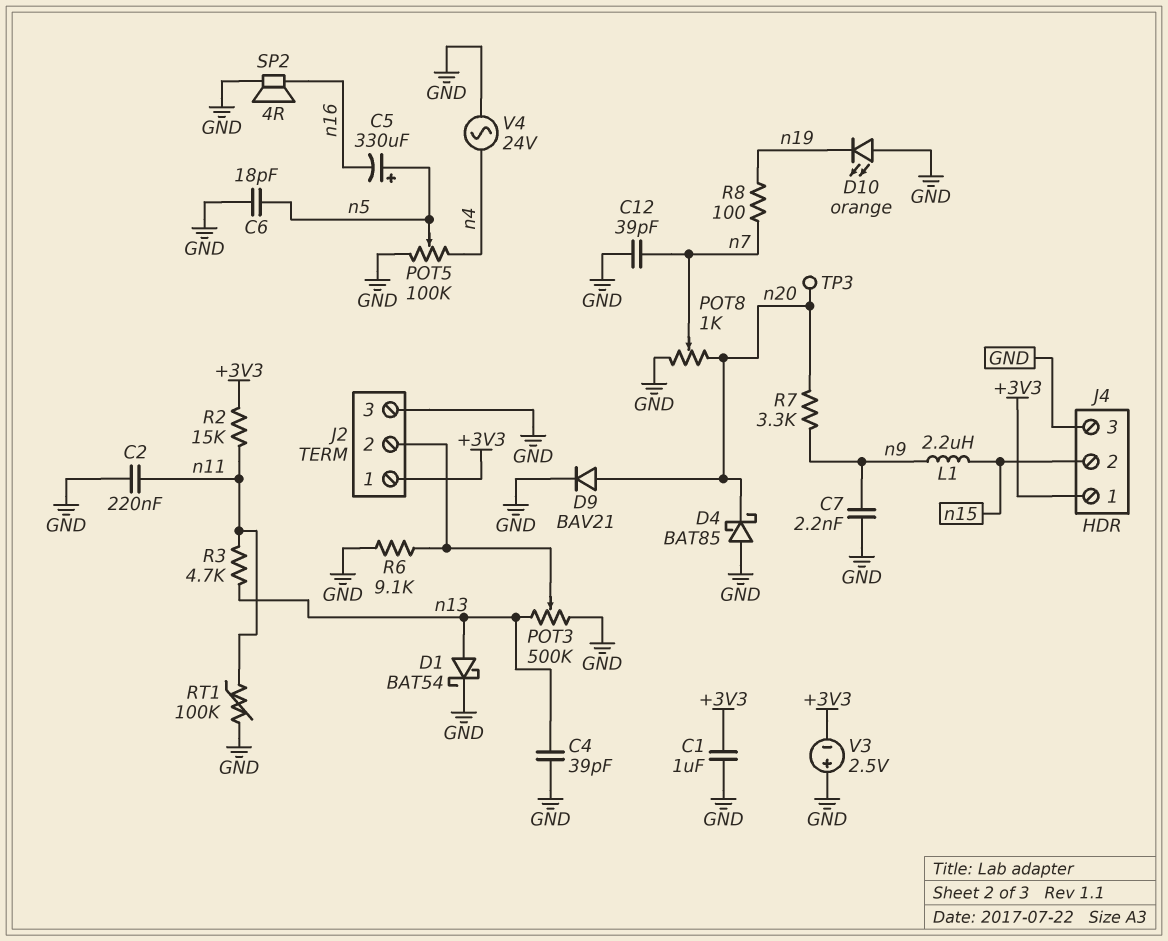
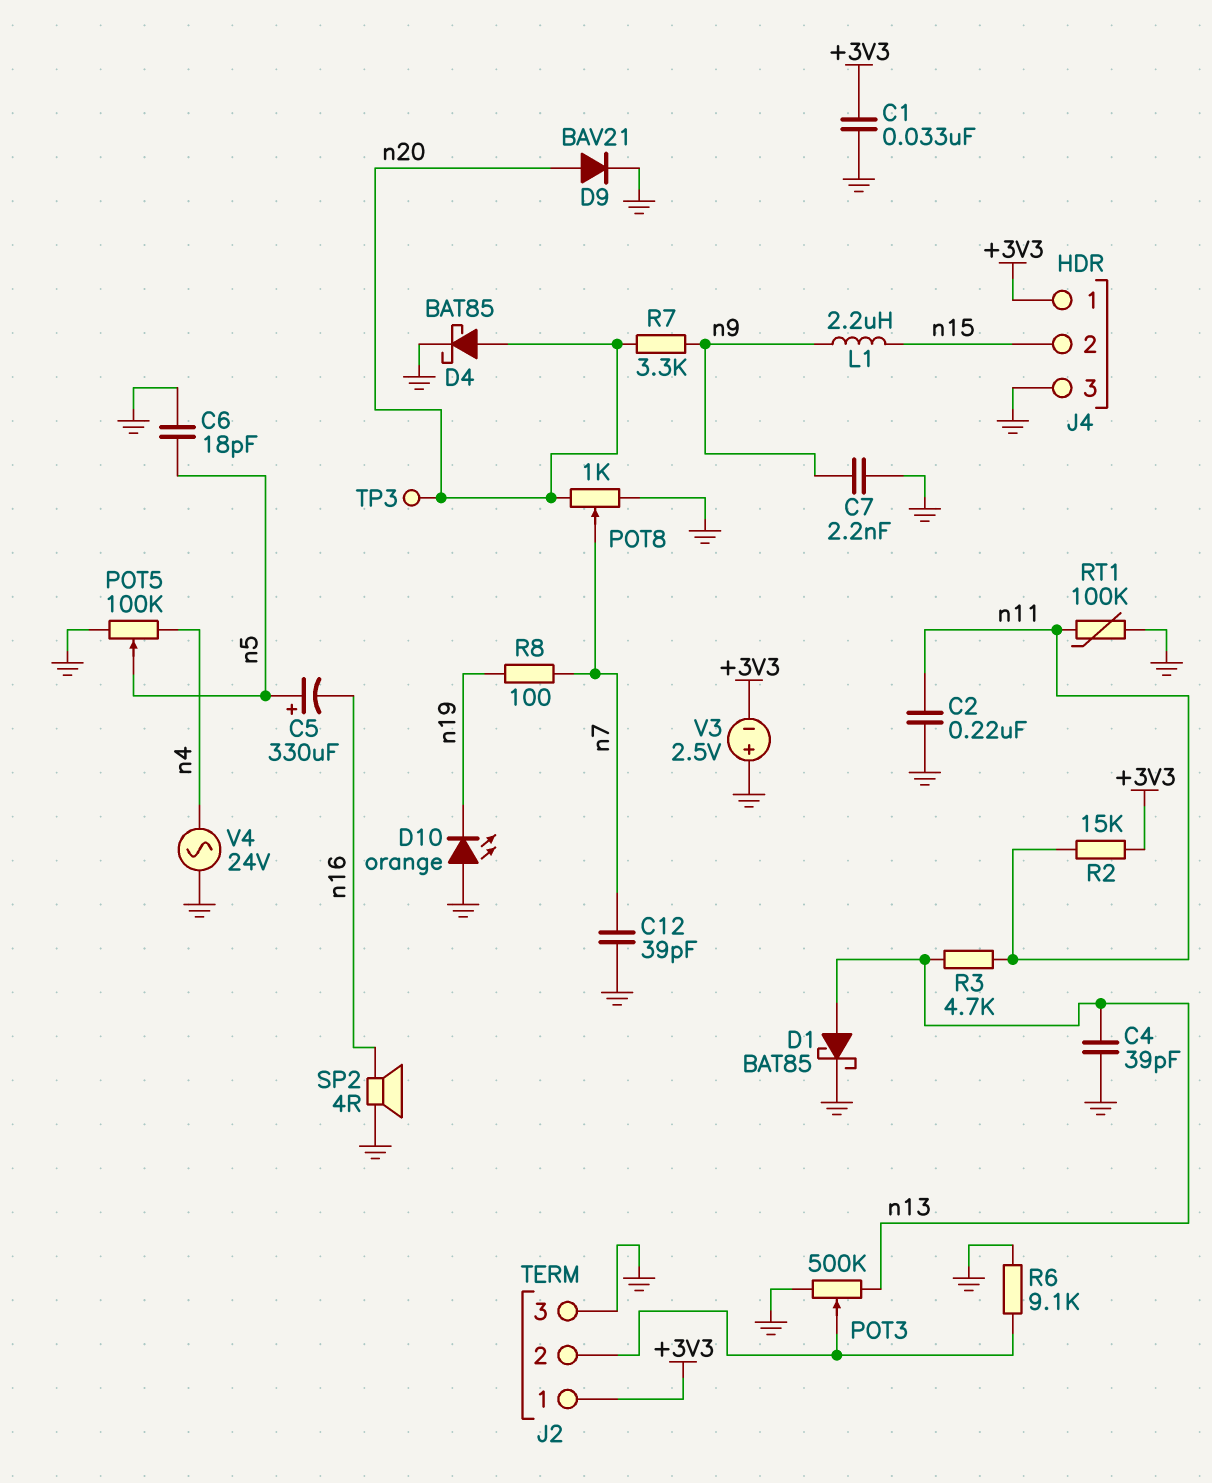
C1: 1uF (+3V3, GND) -> 33nF (+3V3, GND)
D1: schottky BAT54 (A n13, K GND) -> schottky BAT85 (A n13, K GND)
D4: schottky BAT85 (A GND, K n20) -> schottky BAT85 (A n20, K GND)

